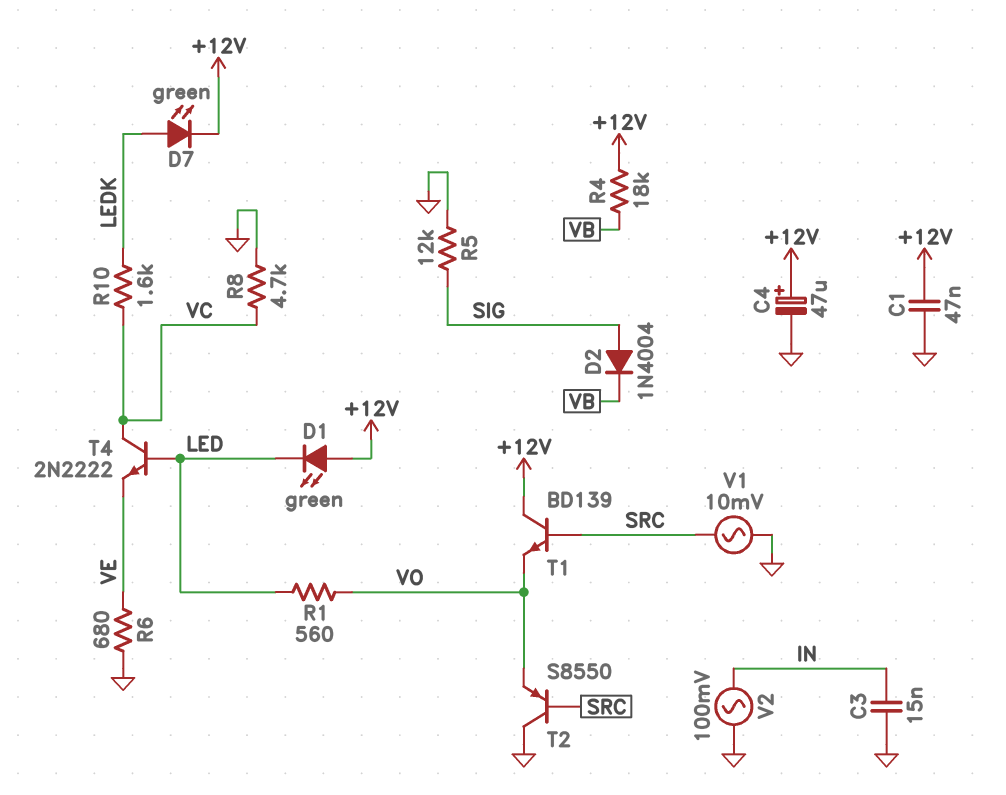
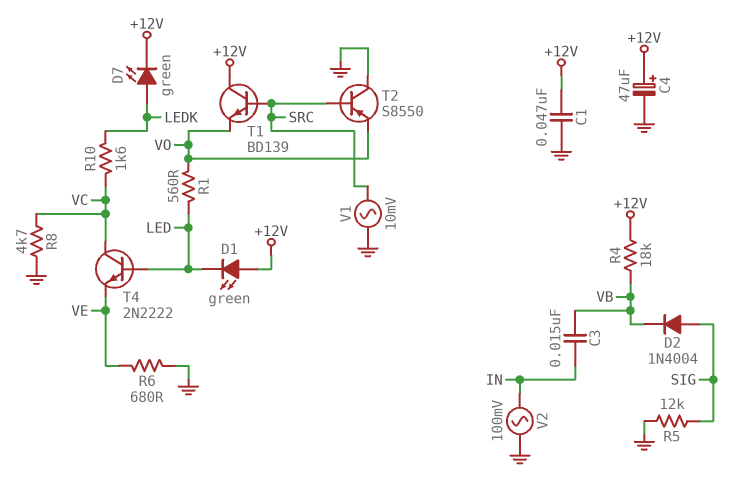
C3: 15nF (GND, IN) -> 15nF (IN, VB)

